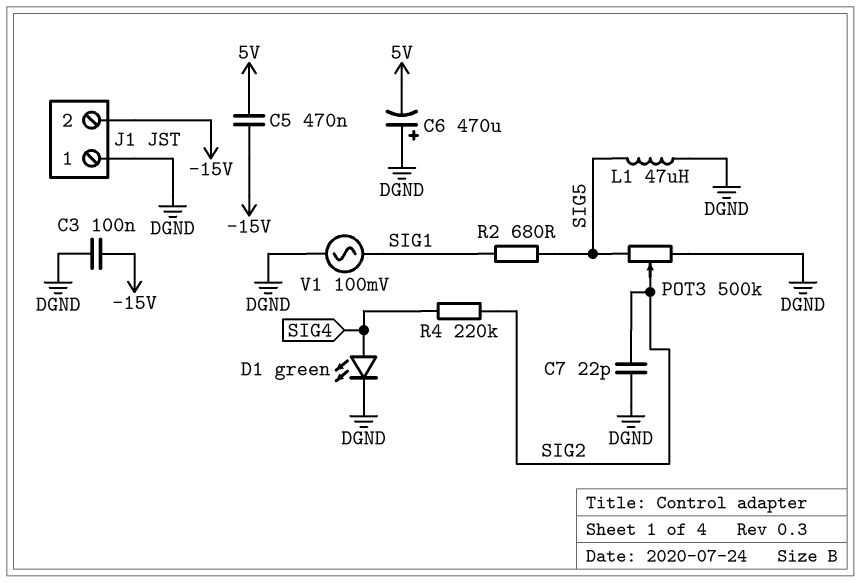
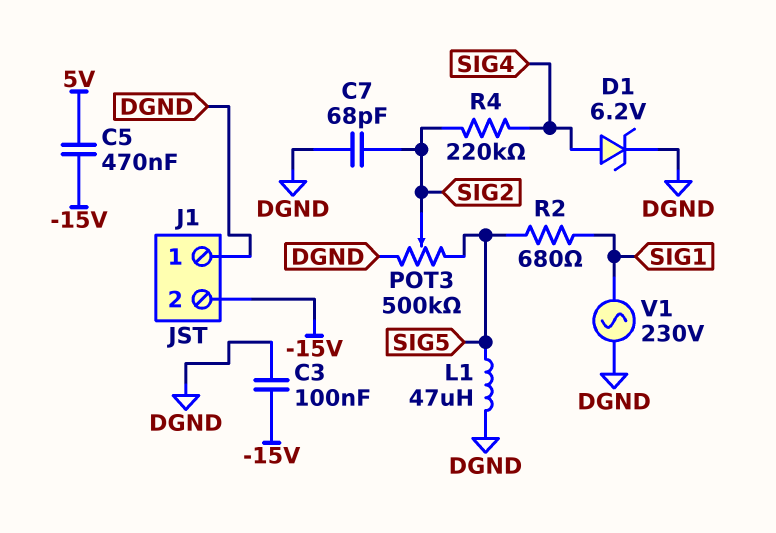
C6: 470uF (plus DGND, minus 5V) -> none
C7: 22pF (DGND, SIG2) -> 68pF (DGND, SIG2)
D1: LED green (A SIG4, K DGND) -> zener 6.2V (A SIG4, K DGND)
V1: AC 100mV (DGND, SIG1) -> AC 230V (DGND, SIG1)

